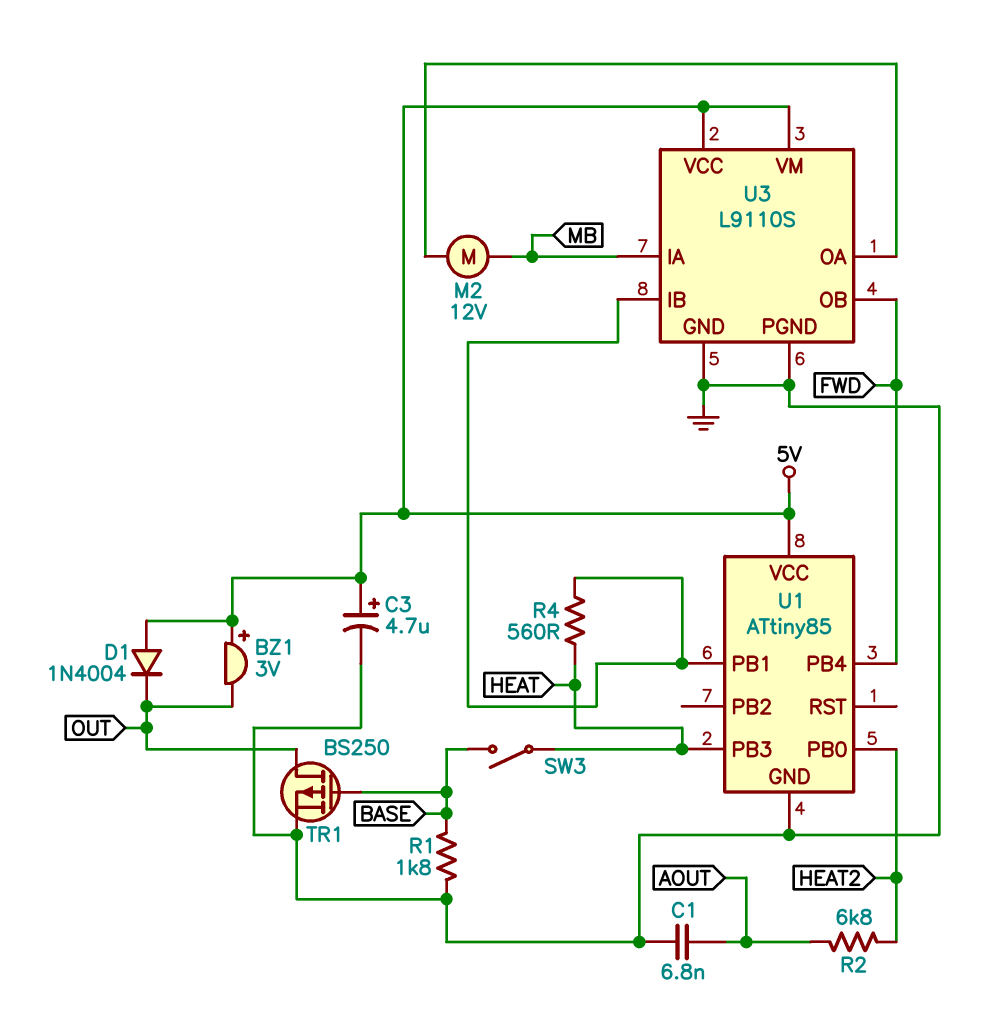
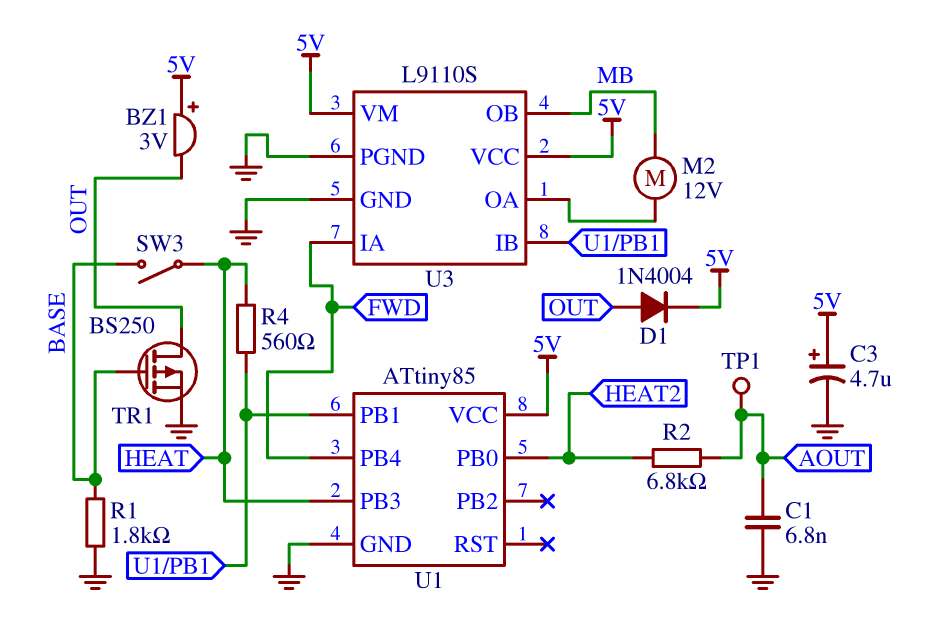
D1: diode 1N4004 (A 5V, K OUT) -> diode 1N4004 (A OUT, K 5V)
TP1: none -> test point (AOUT)
U3 pin IA: MB -> FWD
U3 pin OB: FWD -> MB

